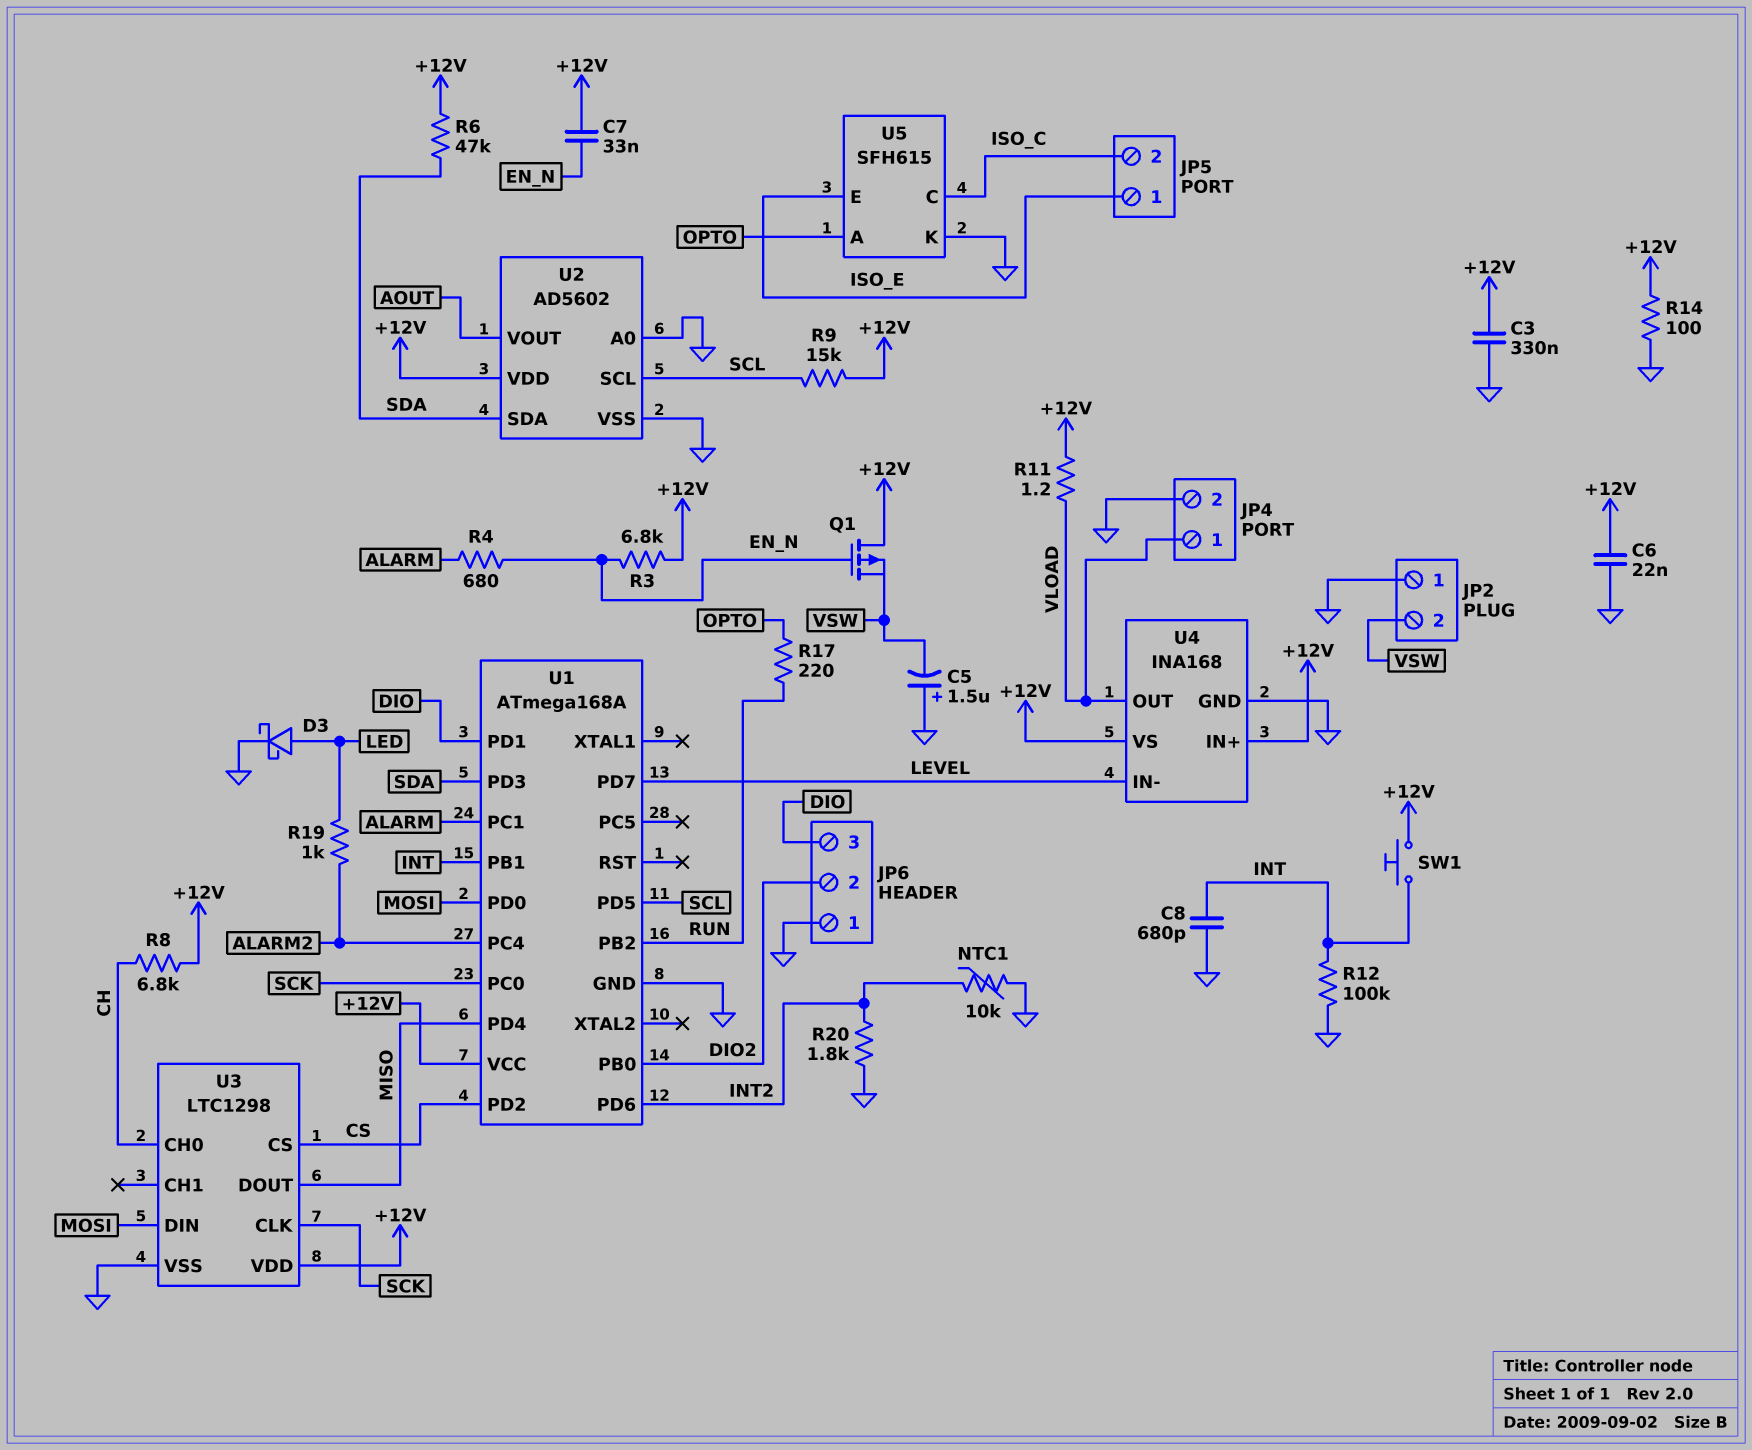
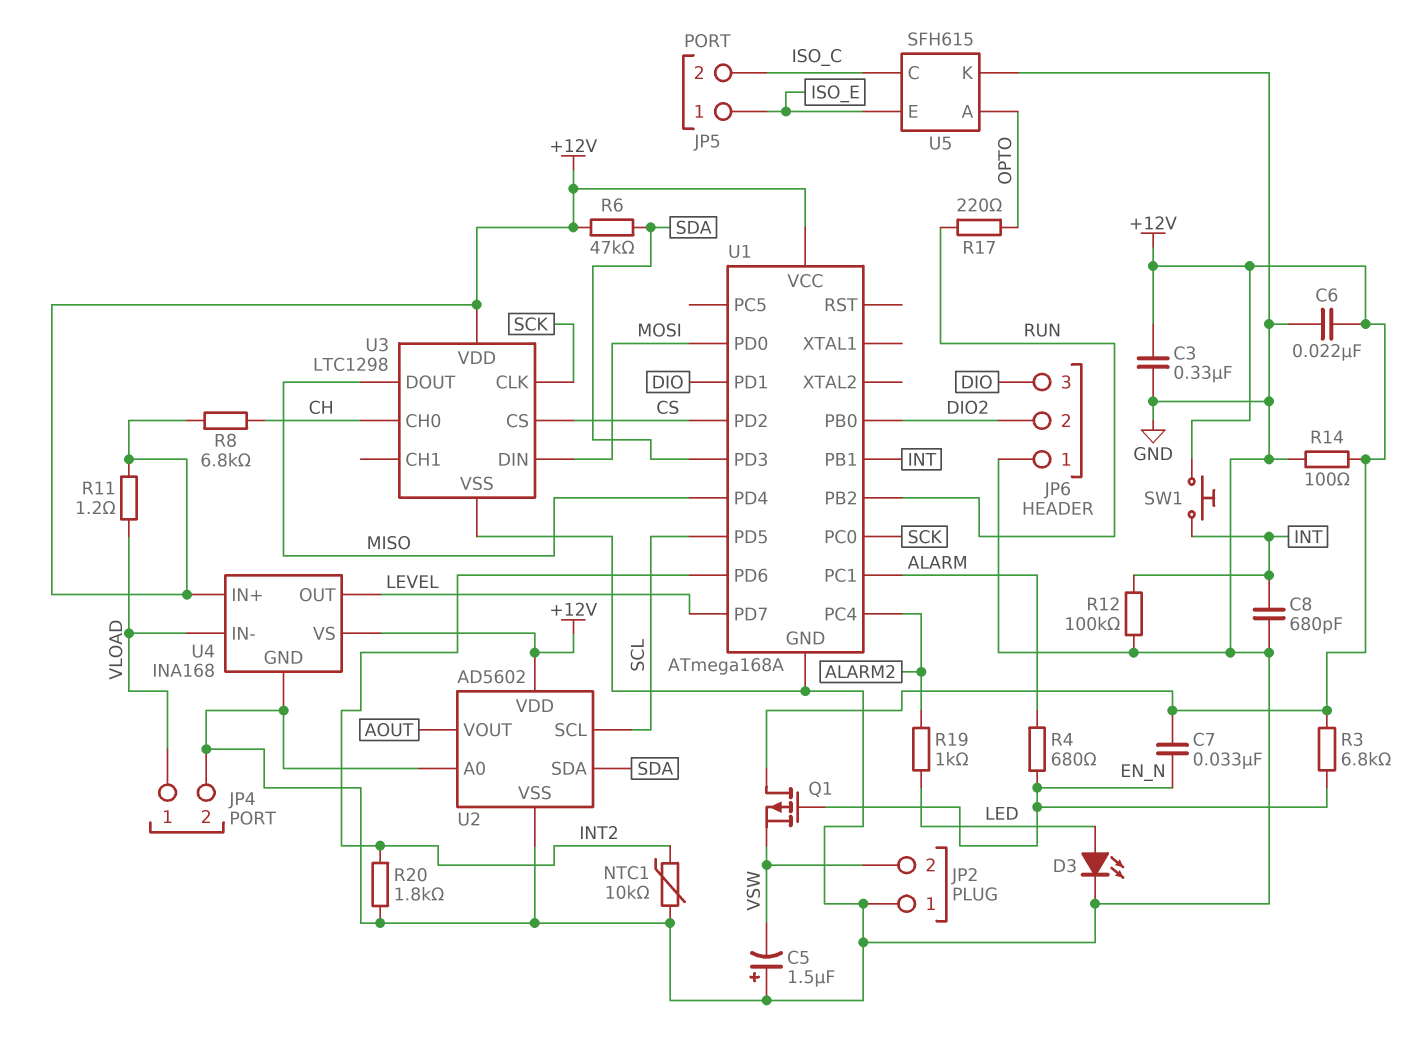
D3: schottky (A LED, K GND) -> LED (A LED, K GND)
R9: 15k (+12V, SCL) -> none
U4 pin IN-: LEVEL -> VLOAD
U4 pin OUT: VLOAD -> LEVEL

